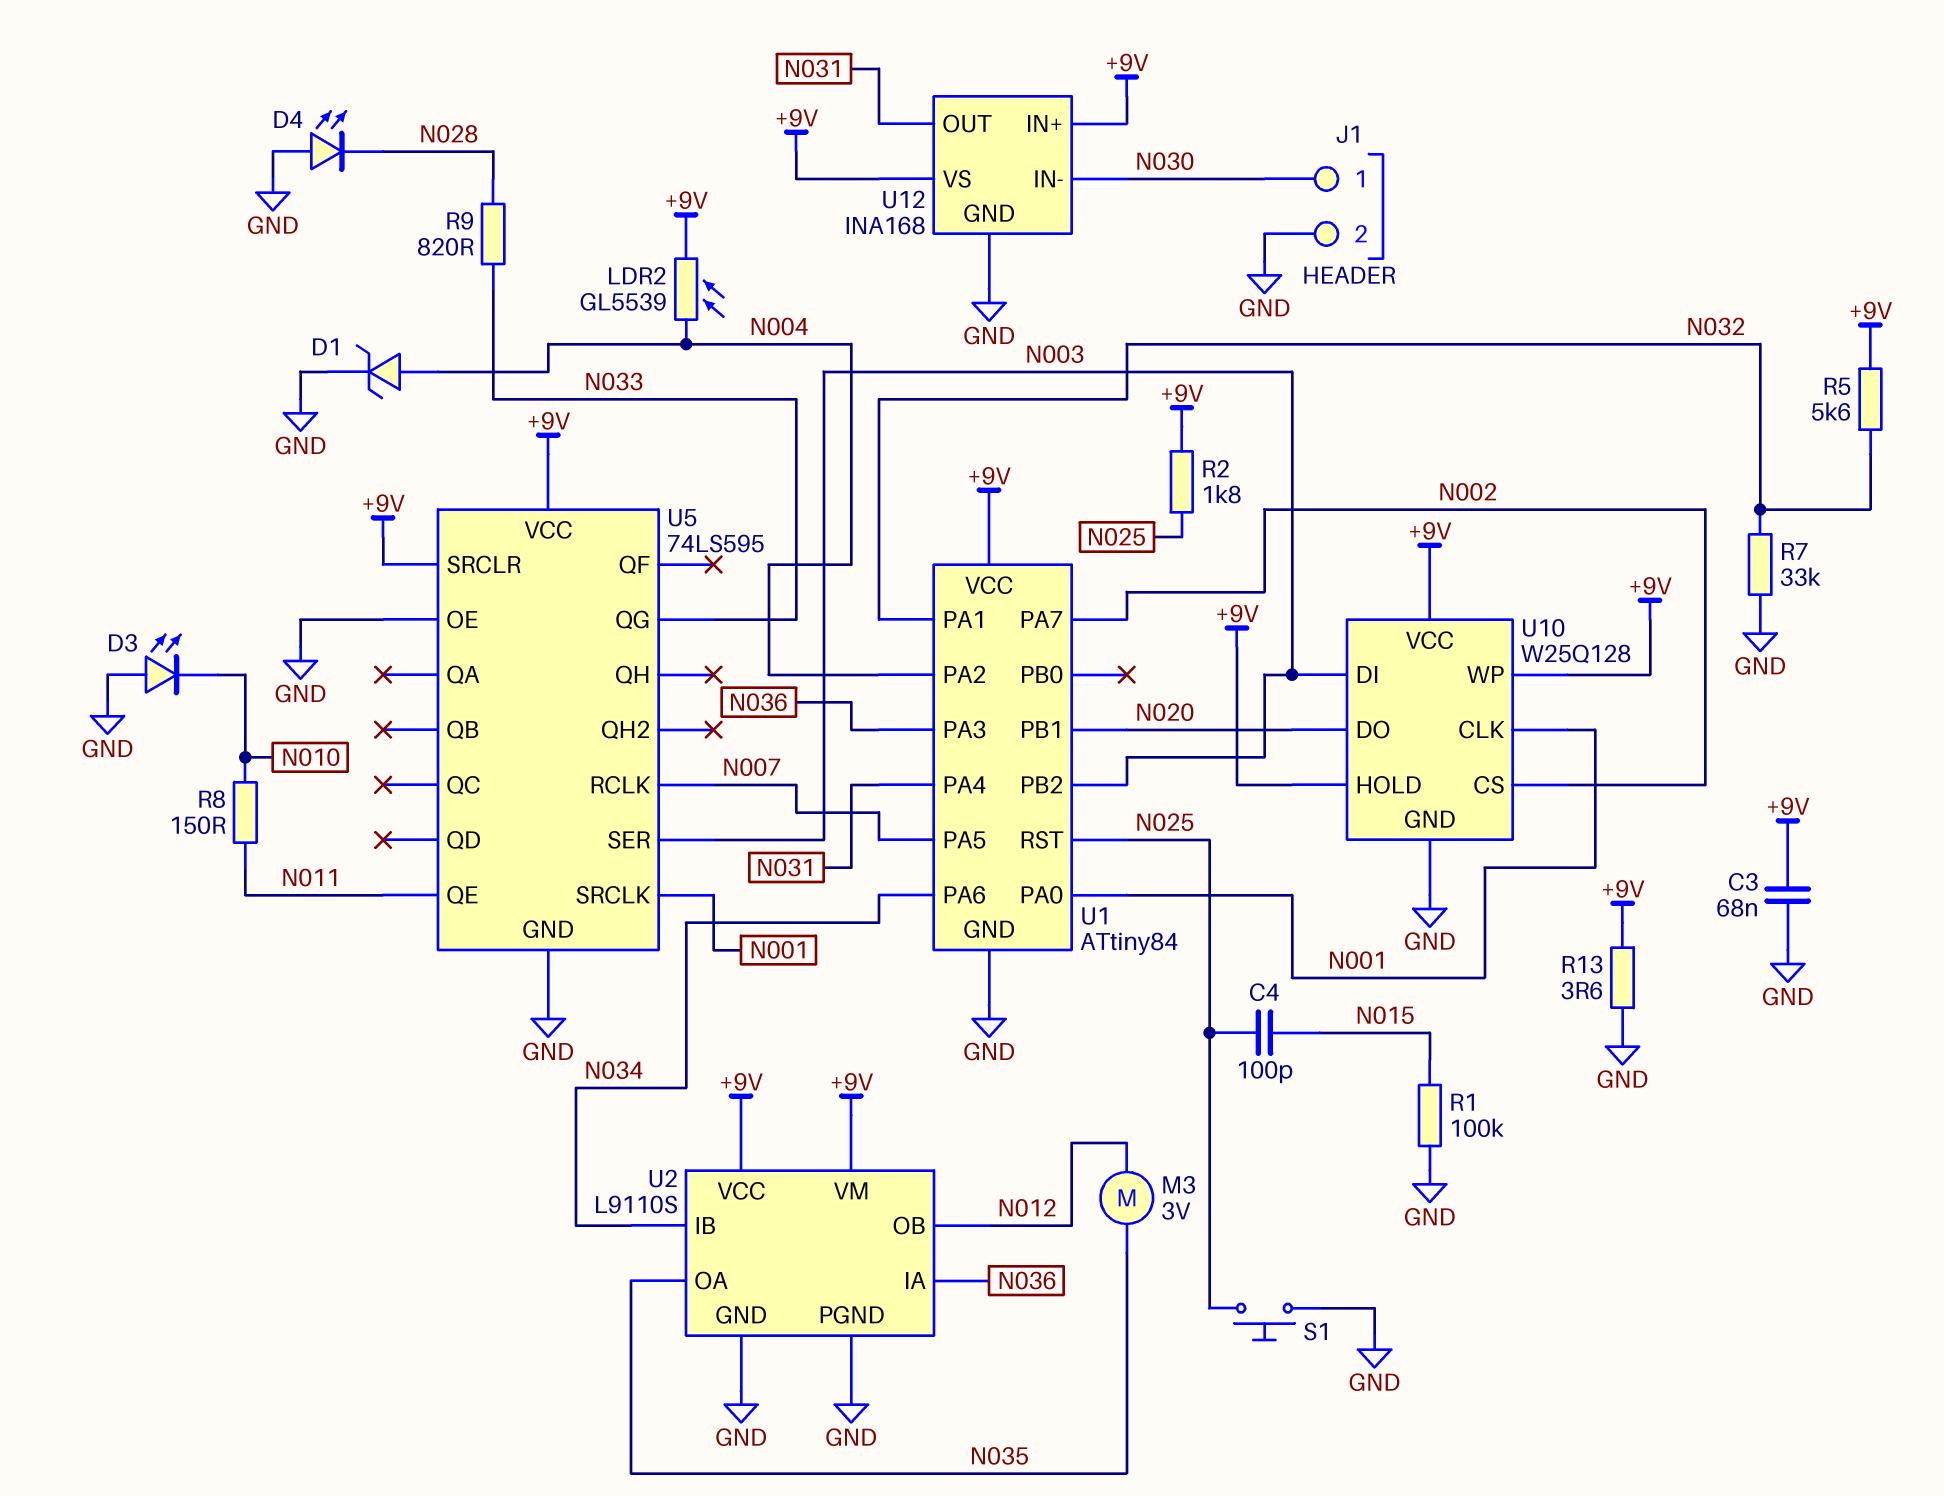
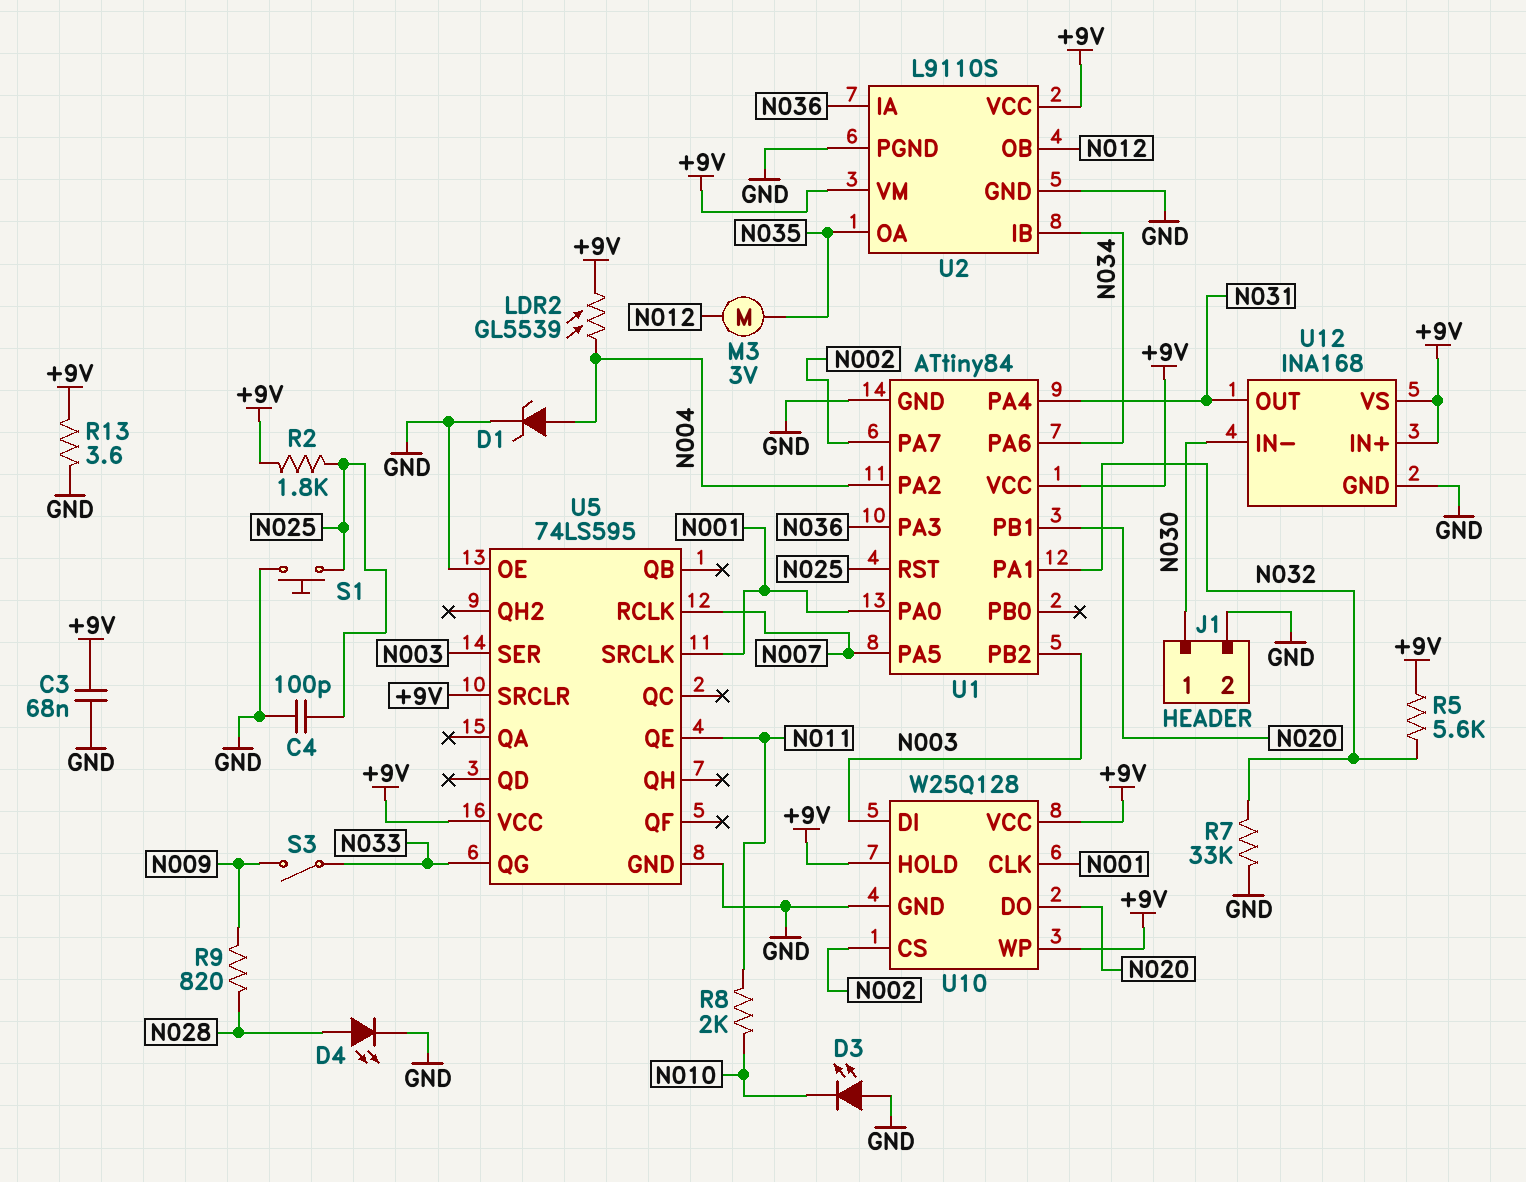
C4: 100pF (N015, N025) -> 100pF (GND, N025)
D4: LED (A GND, K N028) -> LED (A N028, K GND)
R1: 100k (GND, N015) -> none
R8: 150 (N010, N011) -> 2k (N010, N011)
R9: 820 (N028, N033) -> 820 (N009, N028)
S3: none -> switch (N009, N033)

